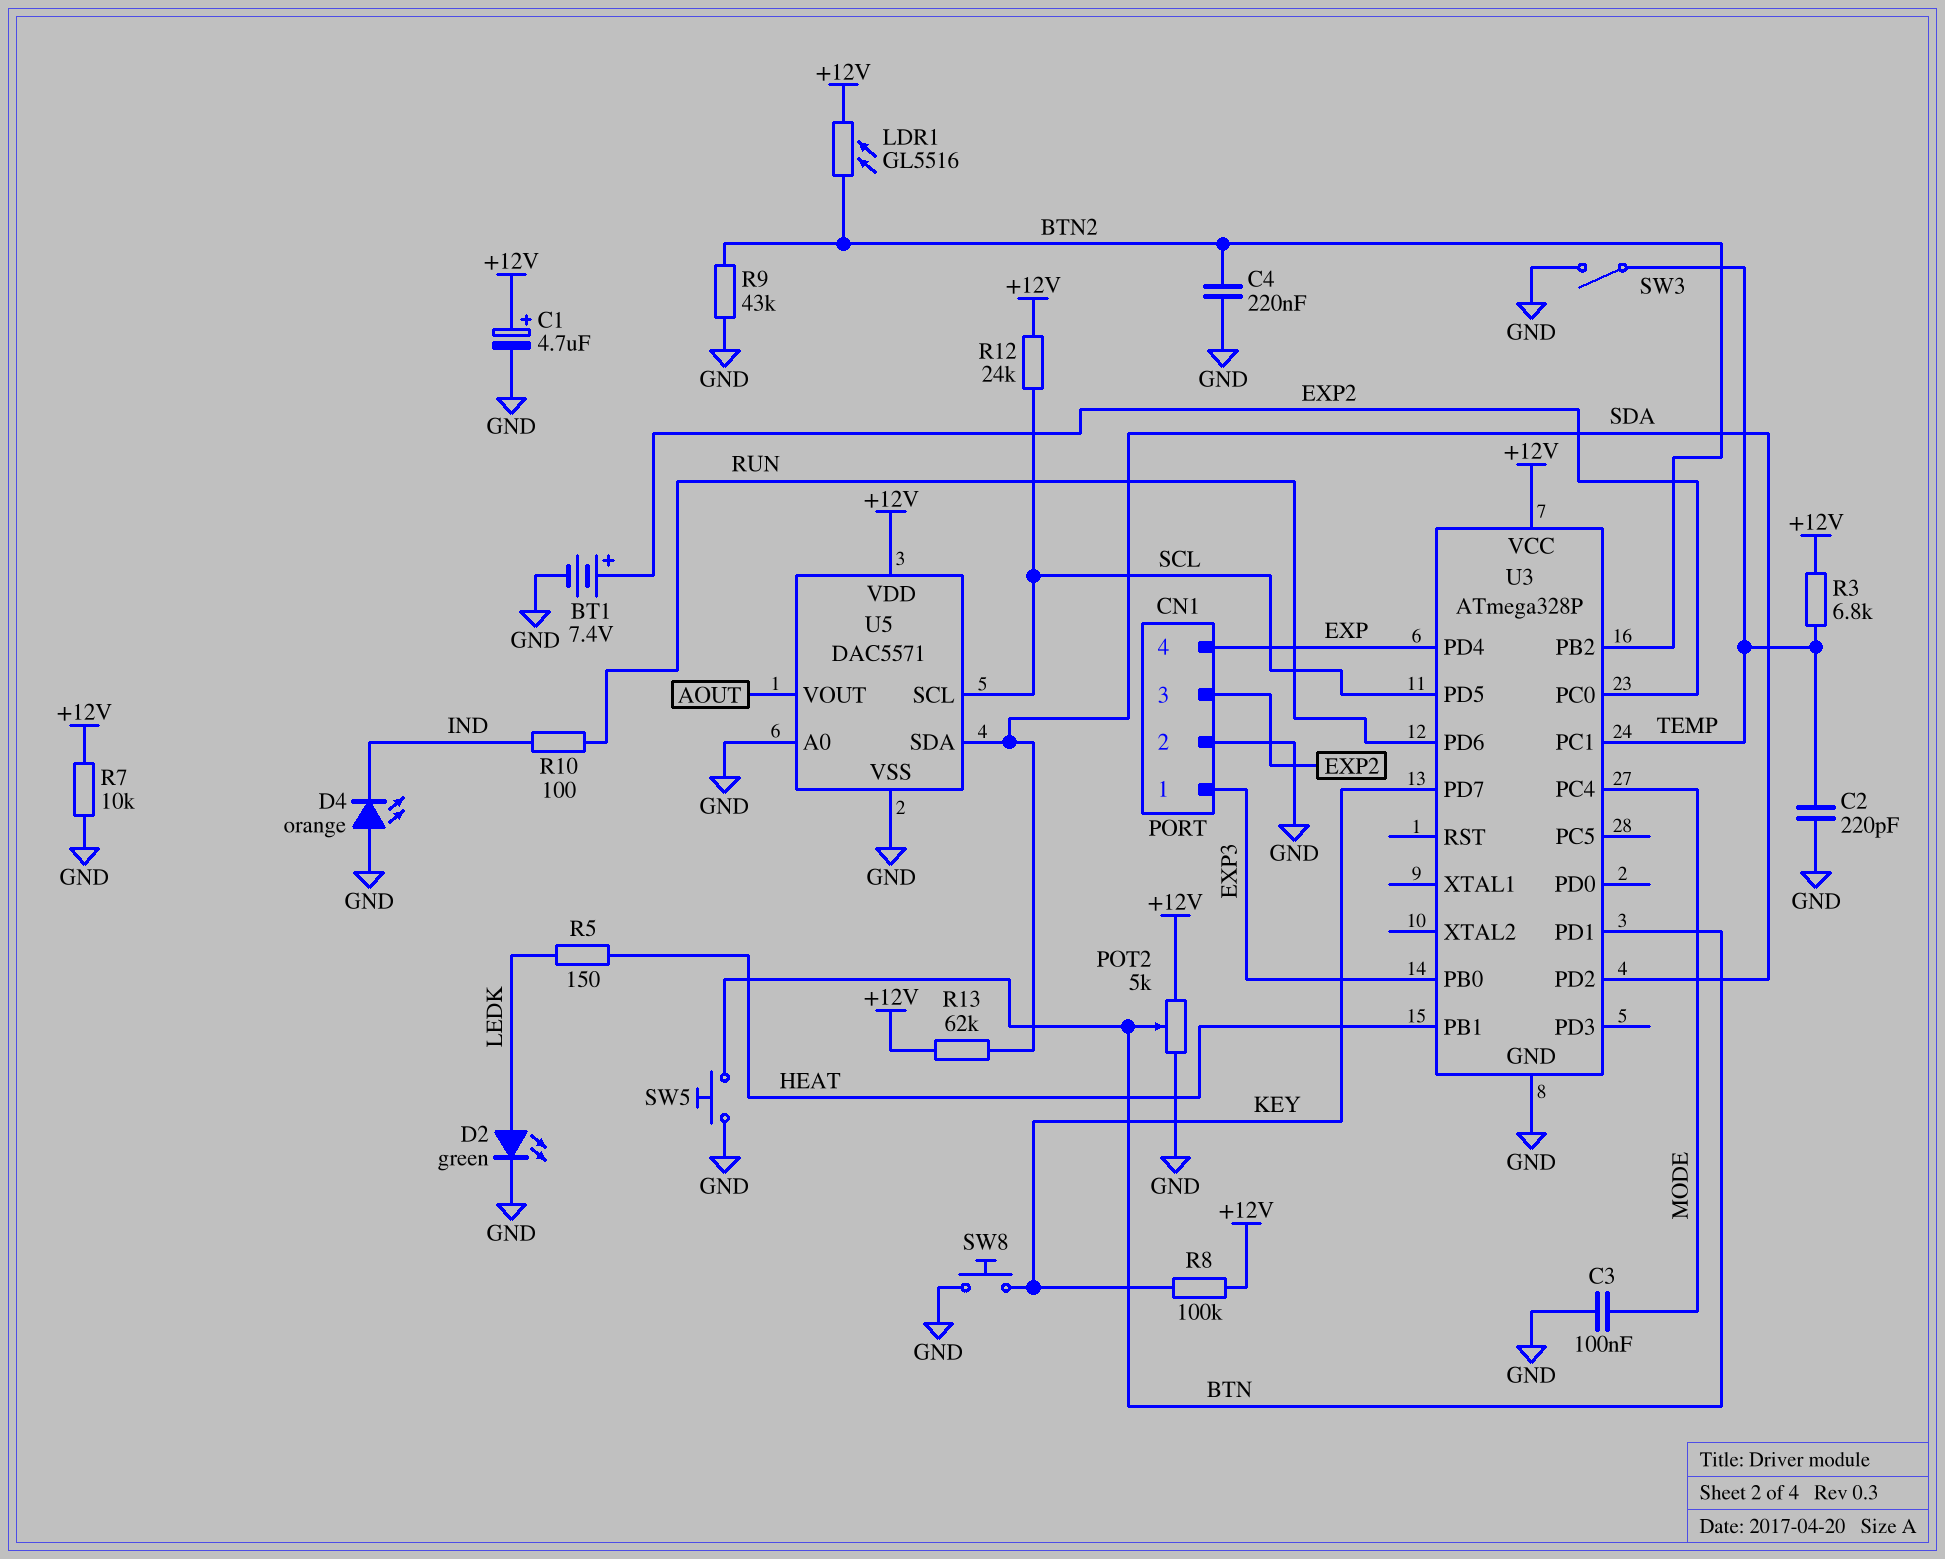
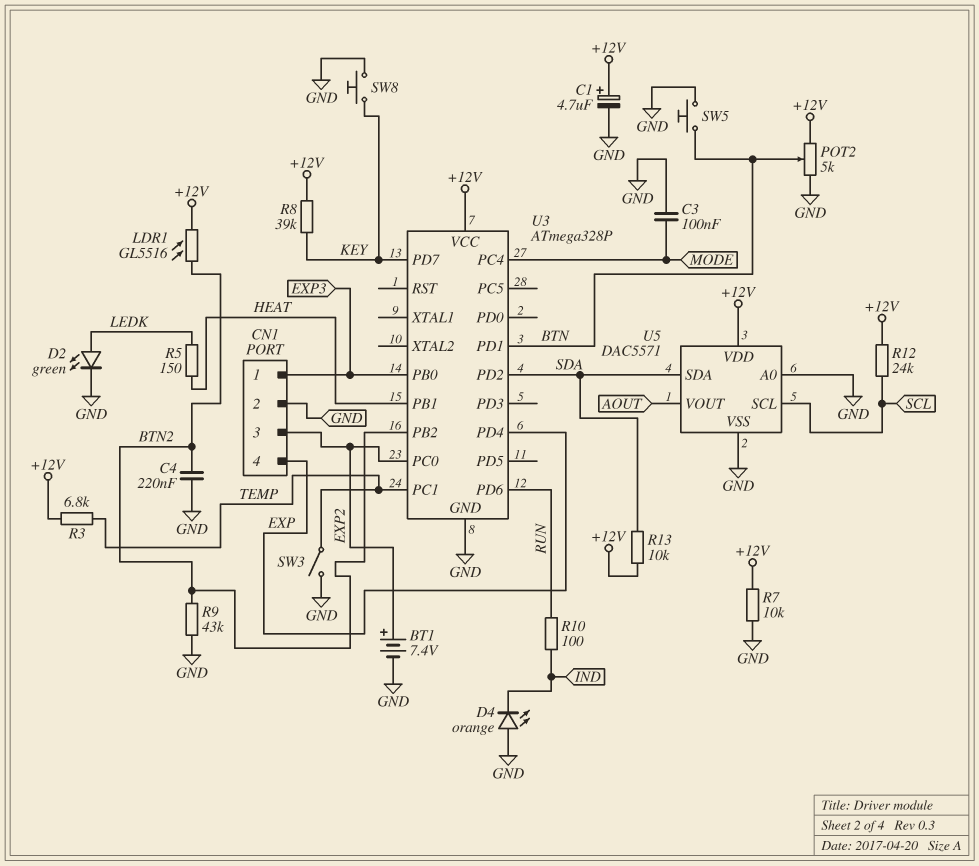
C2: 220pF (GND, TEMP) -> none
R8: 100k (+12V, KEY) -> 39k (+12V, KEY)
R13: 62k (+12V, SDA) -> 10k (+12V, SDA)
U3 pin PD5: SCL -> none

